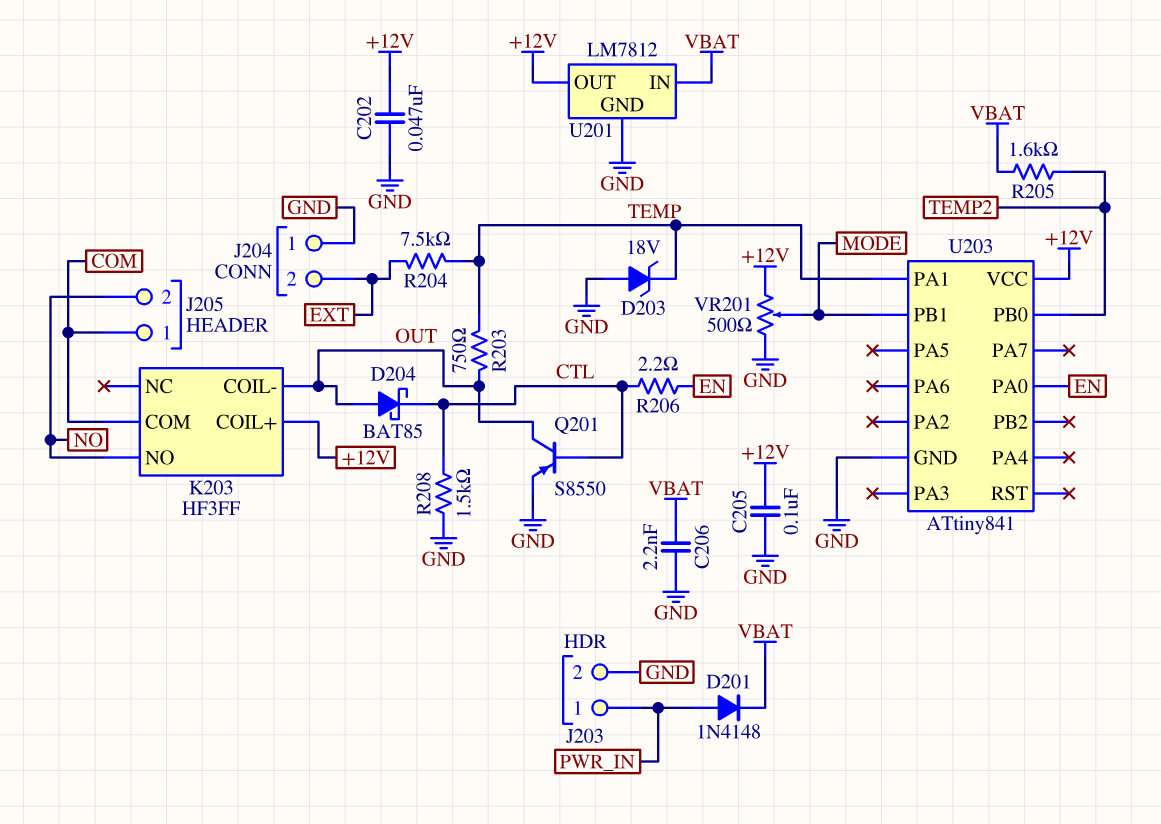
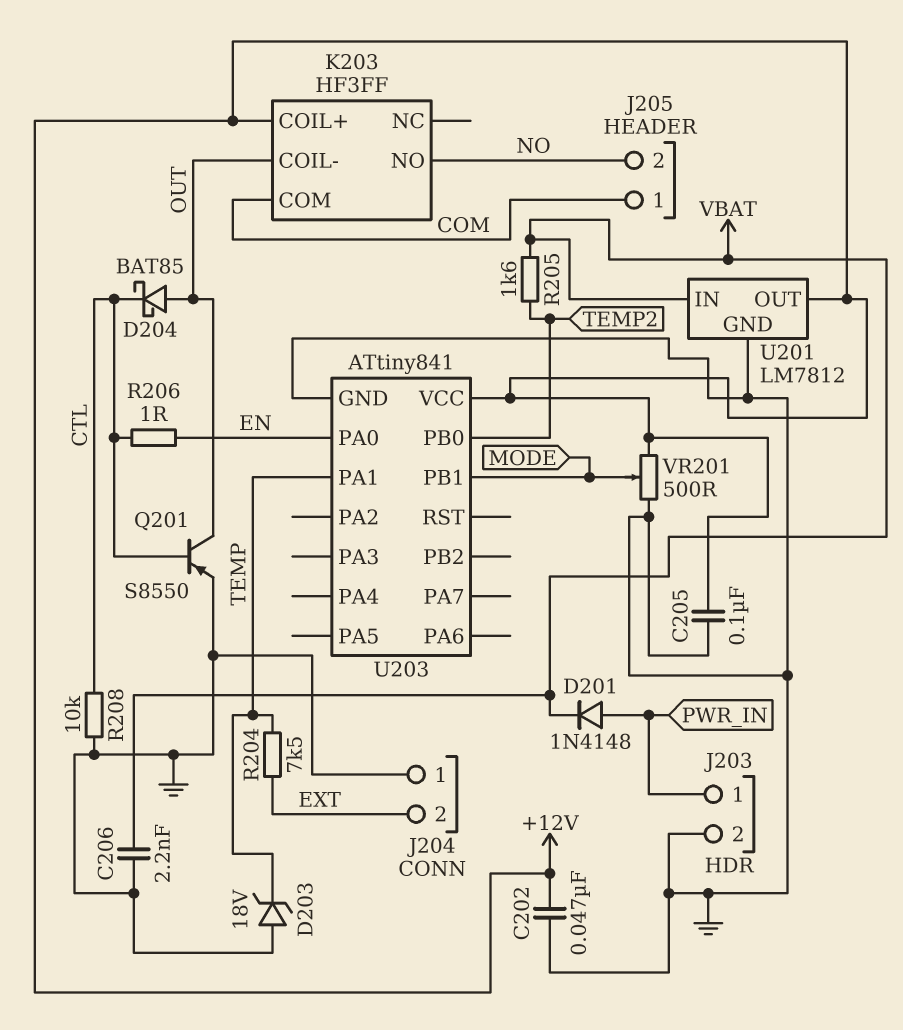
R203: 750 (OUT, TEMP) -> none
R206: 2.2 (CTL, EN) -> 1 (CTL, EN)
R208: 1.5k (CTL, GND) -> 10k (CTL, GND)

